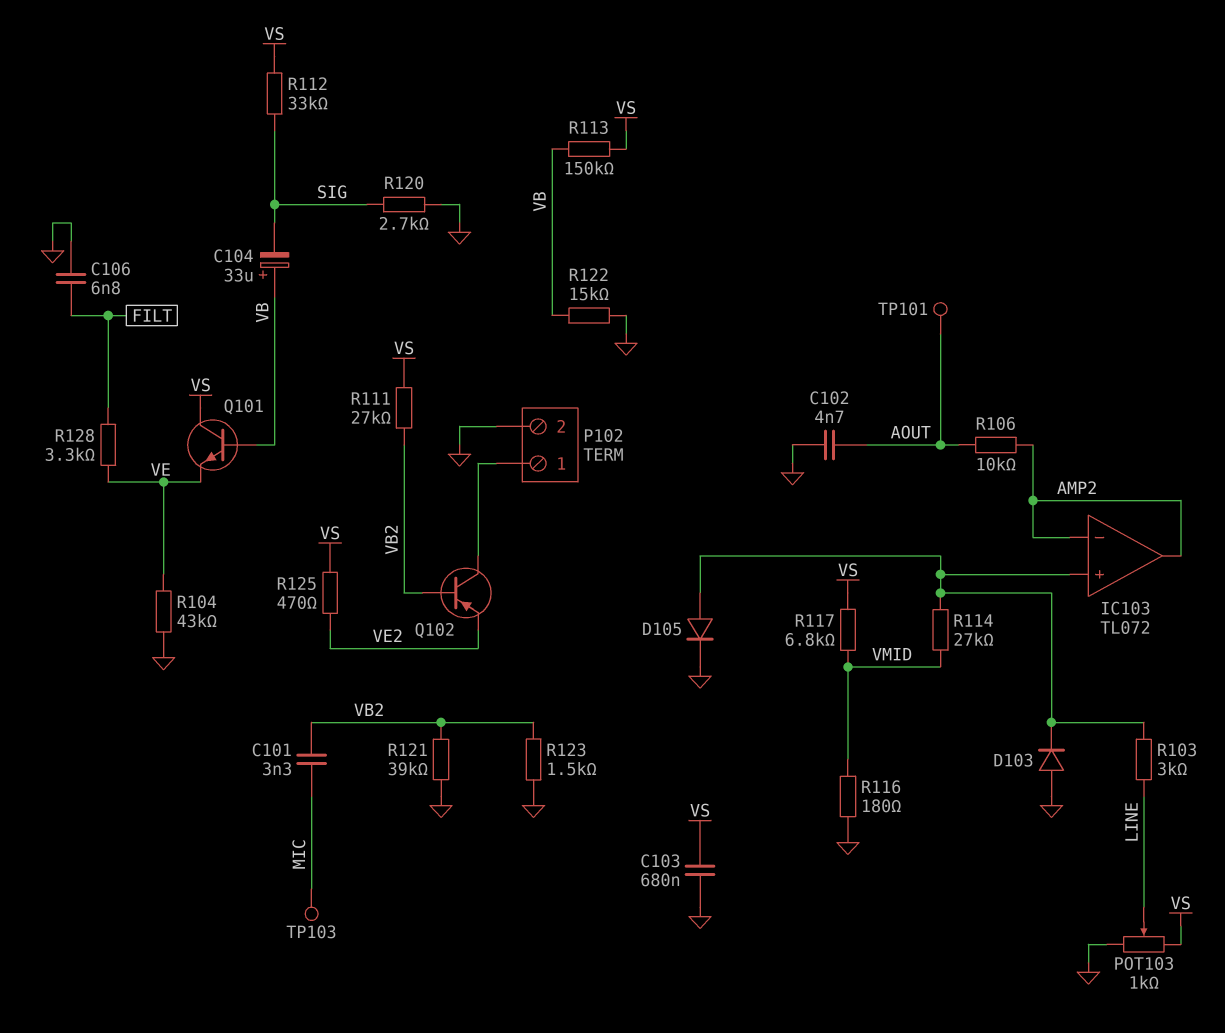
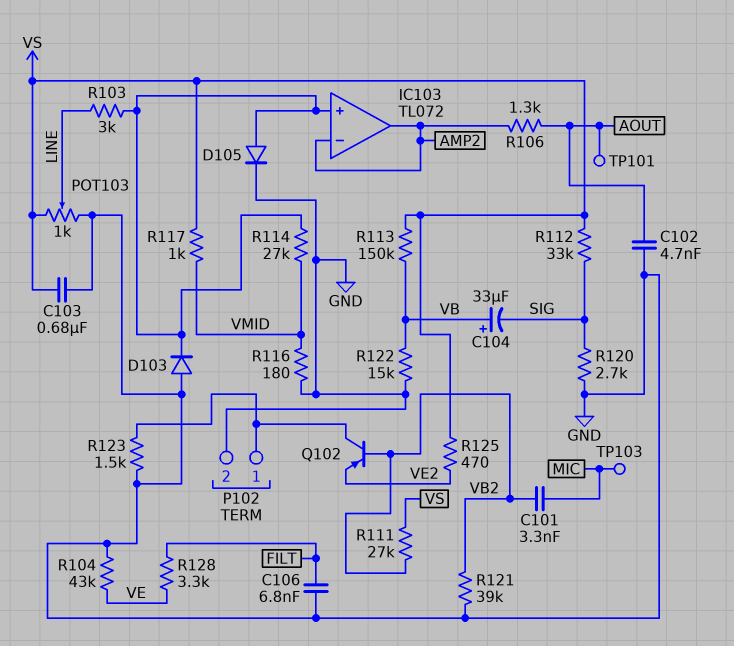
Q101: NPN (B VB, C VS, E VE) -> none
R106: 10k (AMP2, AOUT) -> 1.3k (AMP2, AOUT)
R117: 6.8k (VMID, VS) -> 1k (VMID, VS)
R123: 1.5k (GND, VB2) -> 1.5k (GND, P102/1)

